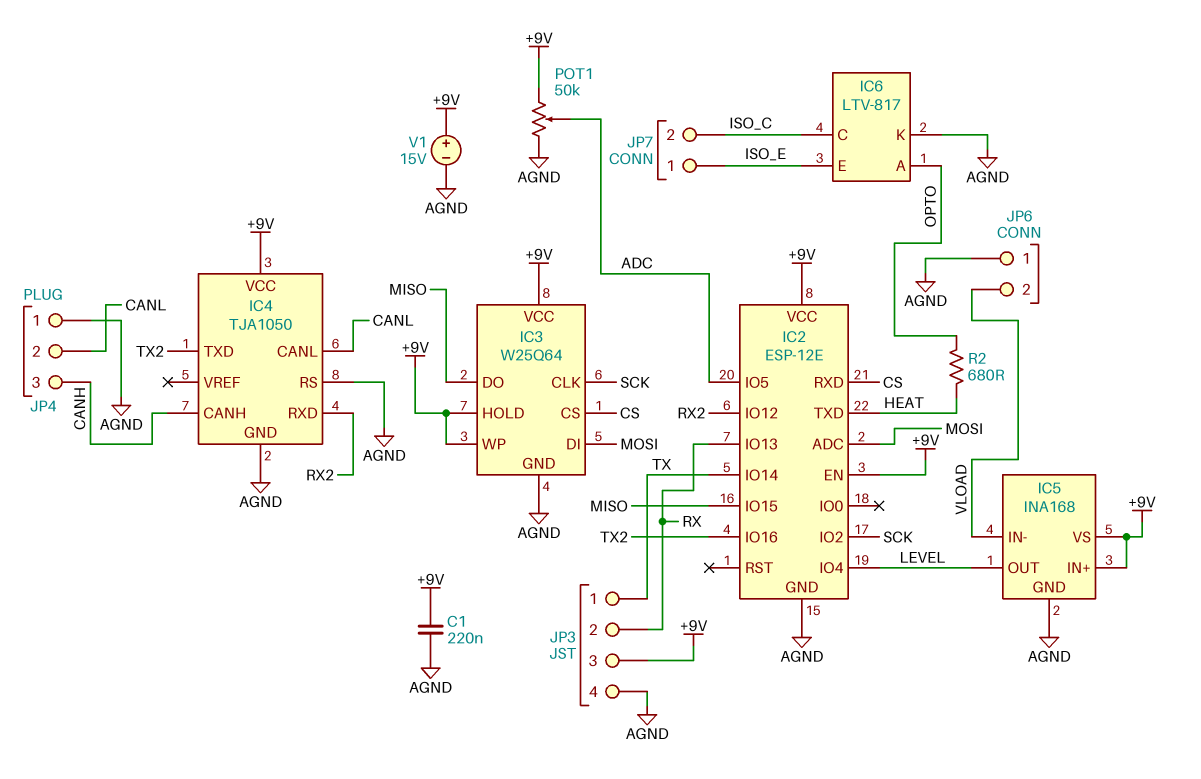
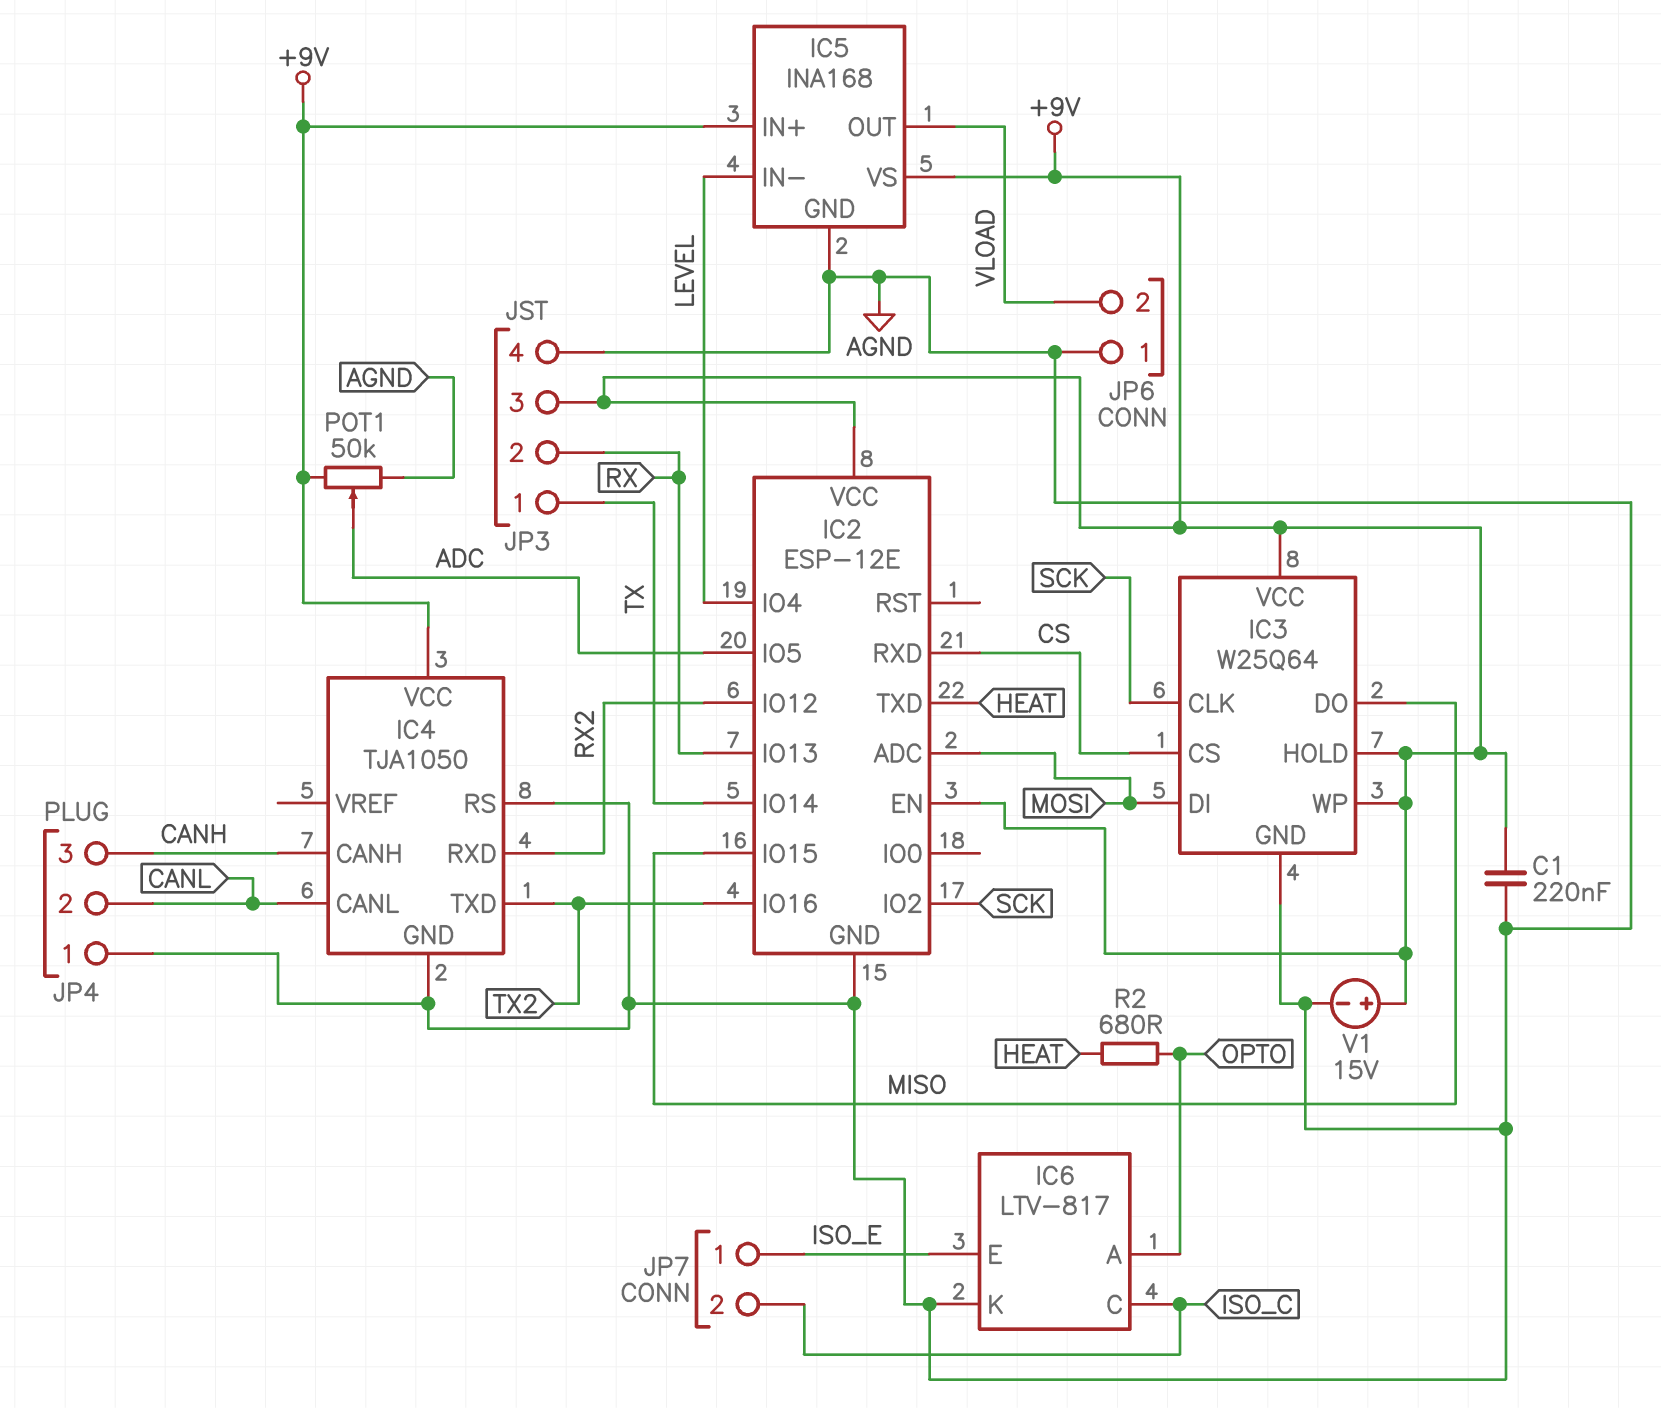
IC5 pin IN-: VLOAD -> LEVEL
IC5 pin OUT: LEVEL -> VLOAD

